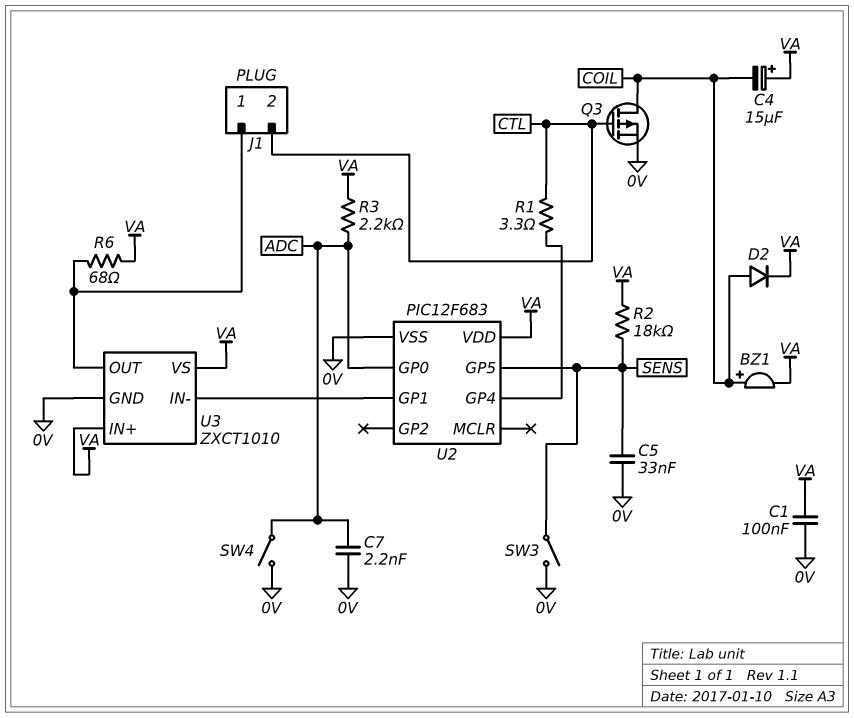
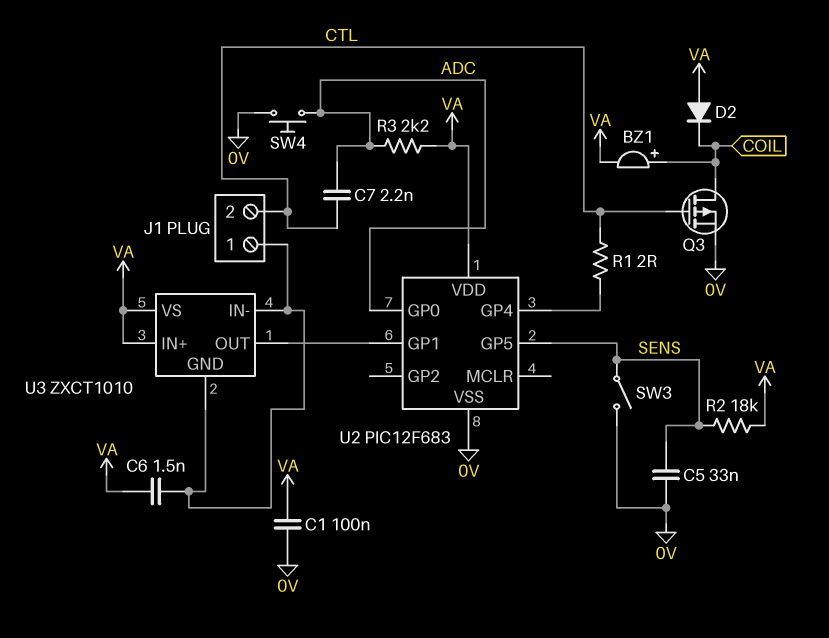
C4: 15uF (plus VA, minus COIL) -> none
C6: none -> 1.5nF (J1/1, VA)
C7: 2.2nF (0V, ADC) -> 2.2nF (ADC, CTL)
D2: diode (A COIL, K VA) -> diode (A VA, K COIL)
R1: 3.3 (CTL, U2/GP4) -> 2 (CTL, U2/GP4)
R6: 68 (J1/1, VA) -> none
SW4: switch (0V, ADC) -> button (0V, ADC)
U3 pin GND: 0V -> J1/1
U3 pin IN-: U2/GP1 -> J1/1
U3 pin OUT: J1/1 -> U2/GP1

